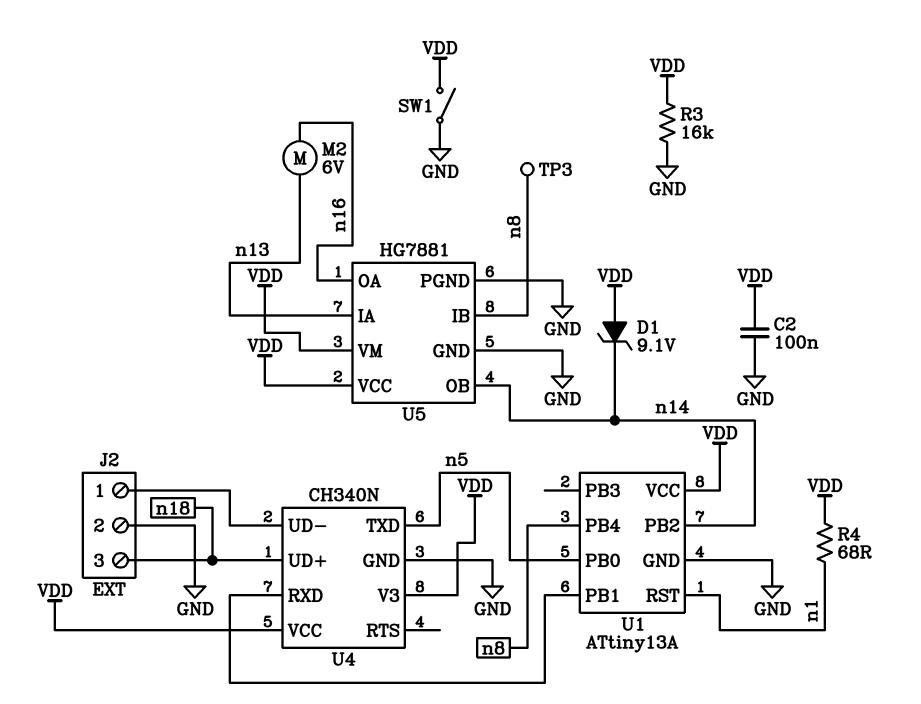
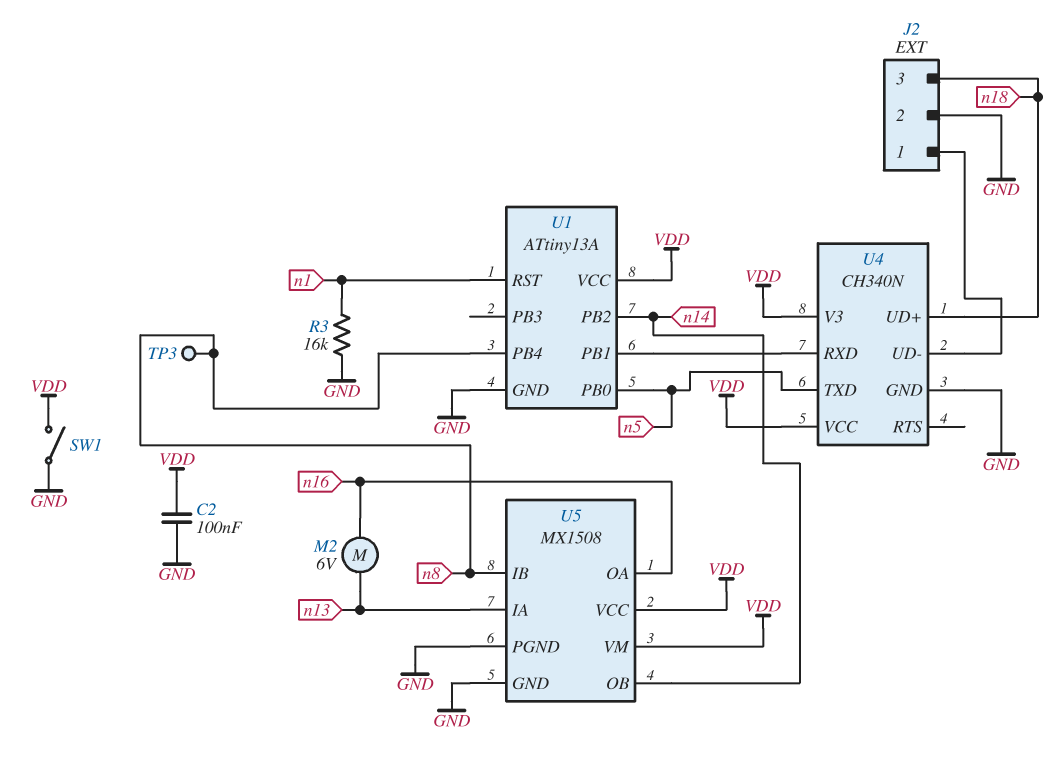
D1: zener 9.1V (A VDD, K n14) -> none
R3: 16k (GND, VDD) -> 16k (GND, n1)
R4: 68 (VDD, n1) -> none
U5: HG7881 -> MX1508

